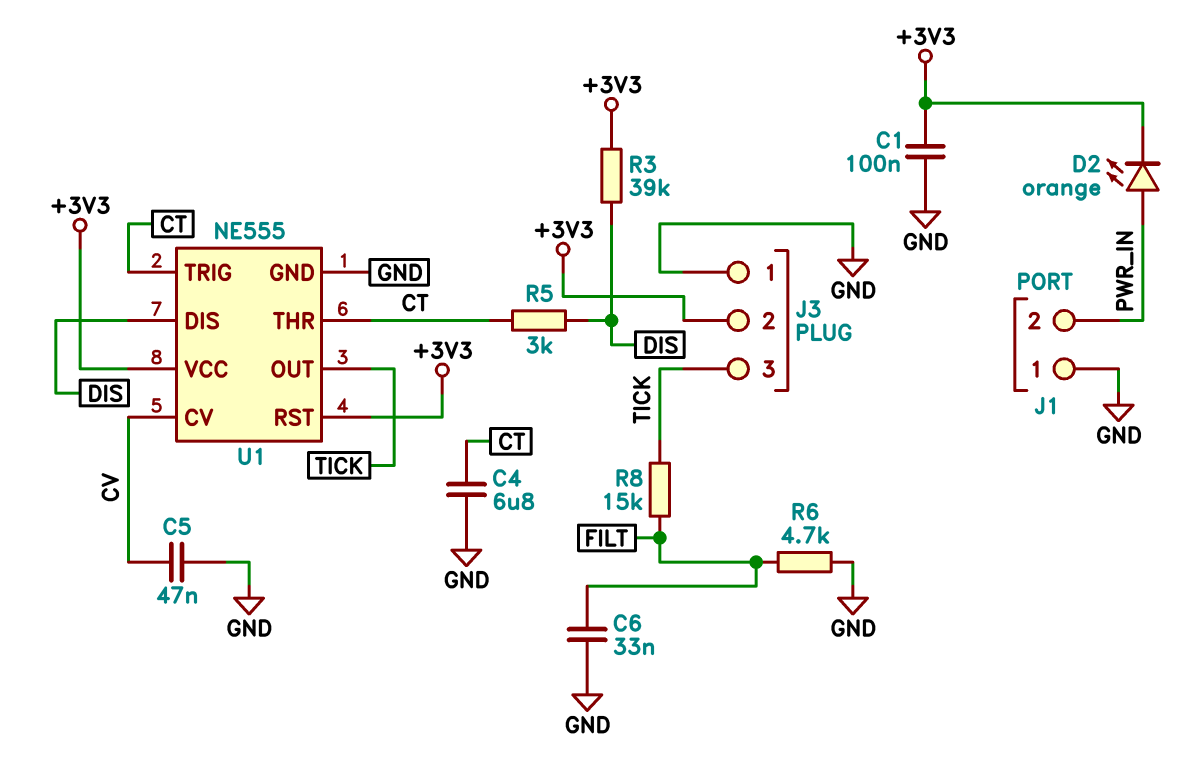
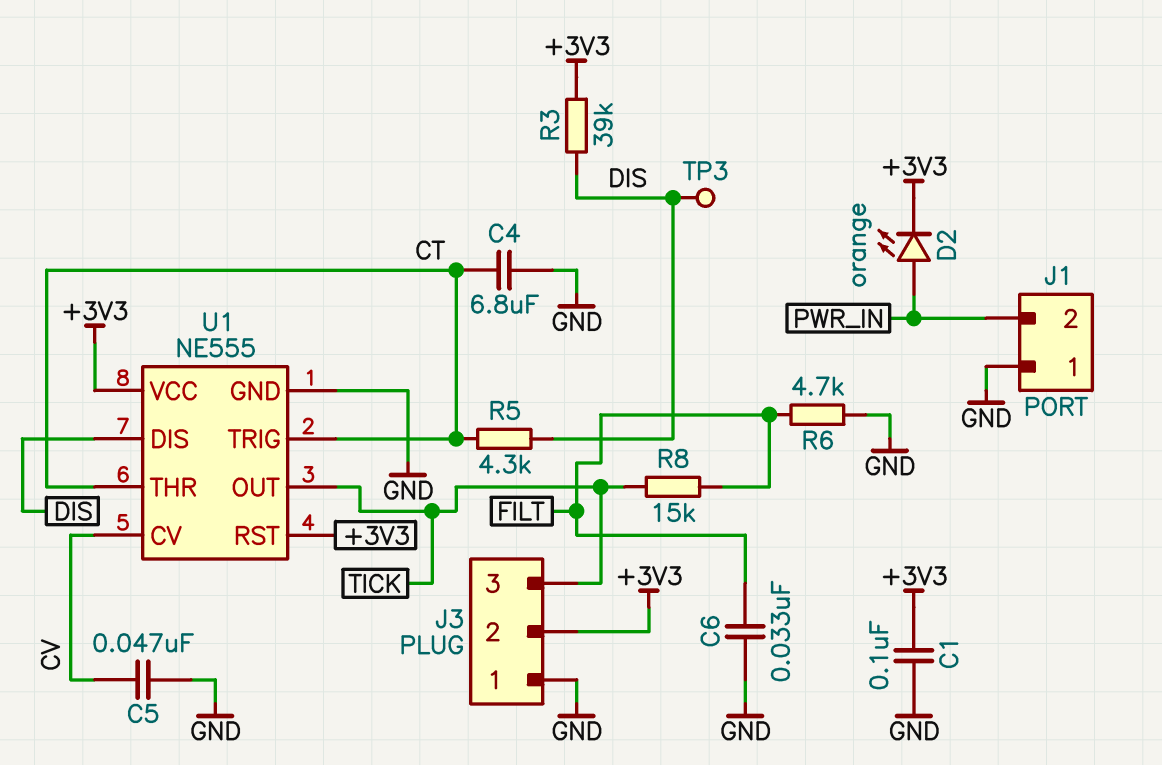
R5: 3k (CT, DIS) -> 4.3k (CT, DIS)
TP3: none -> test point (DIS)

